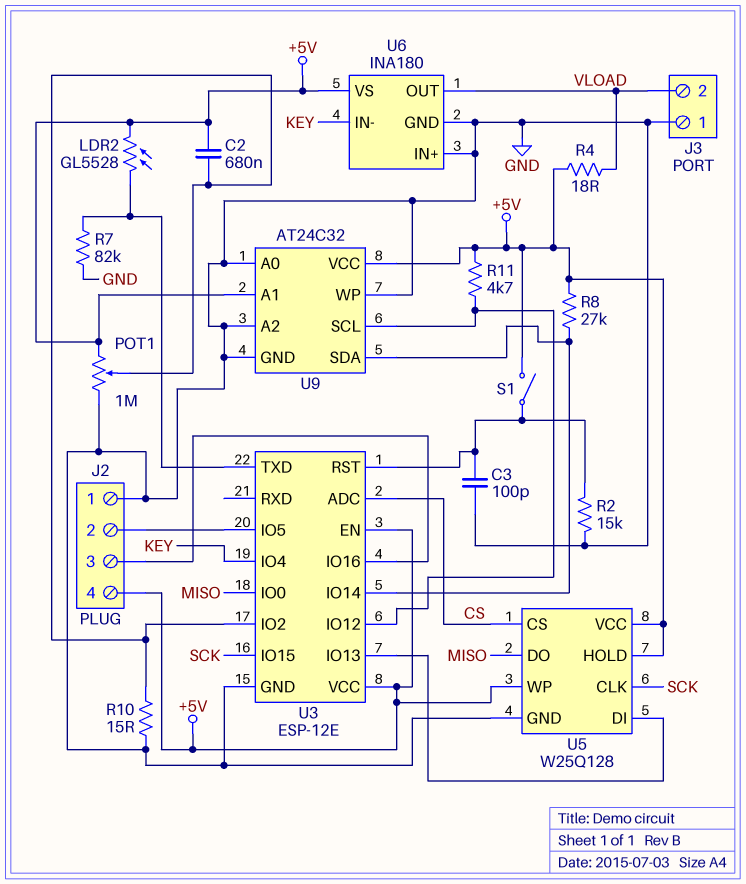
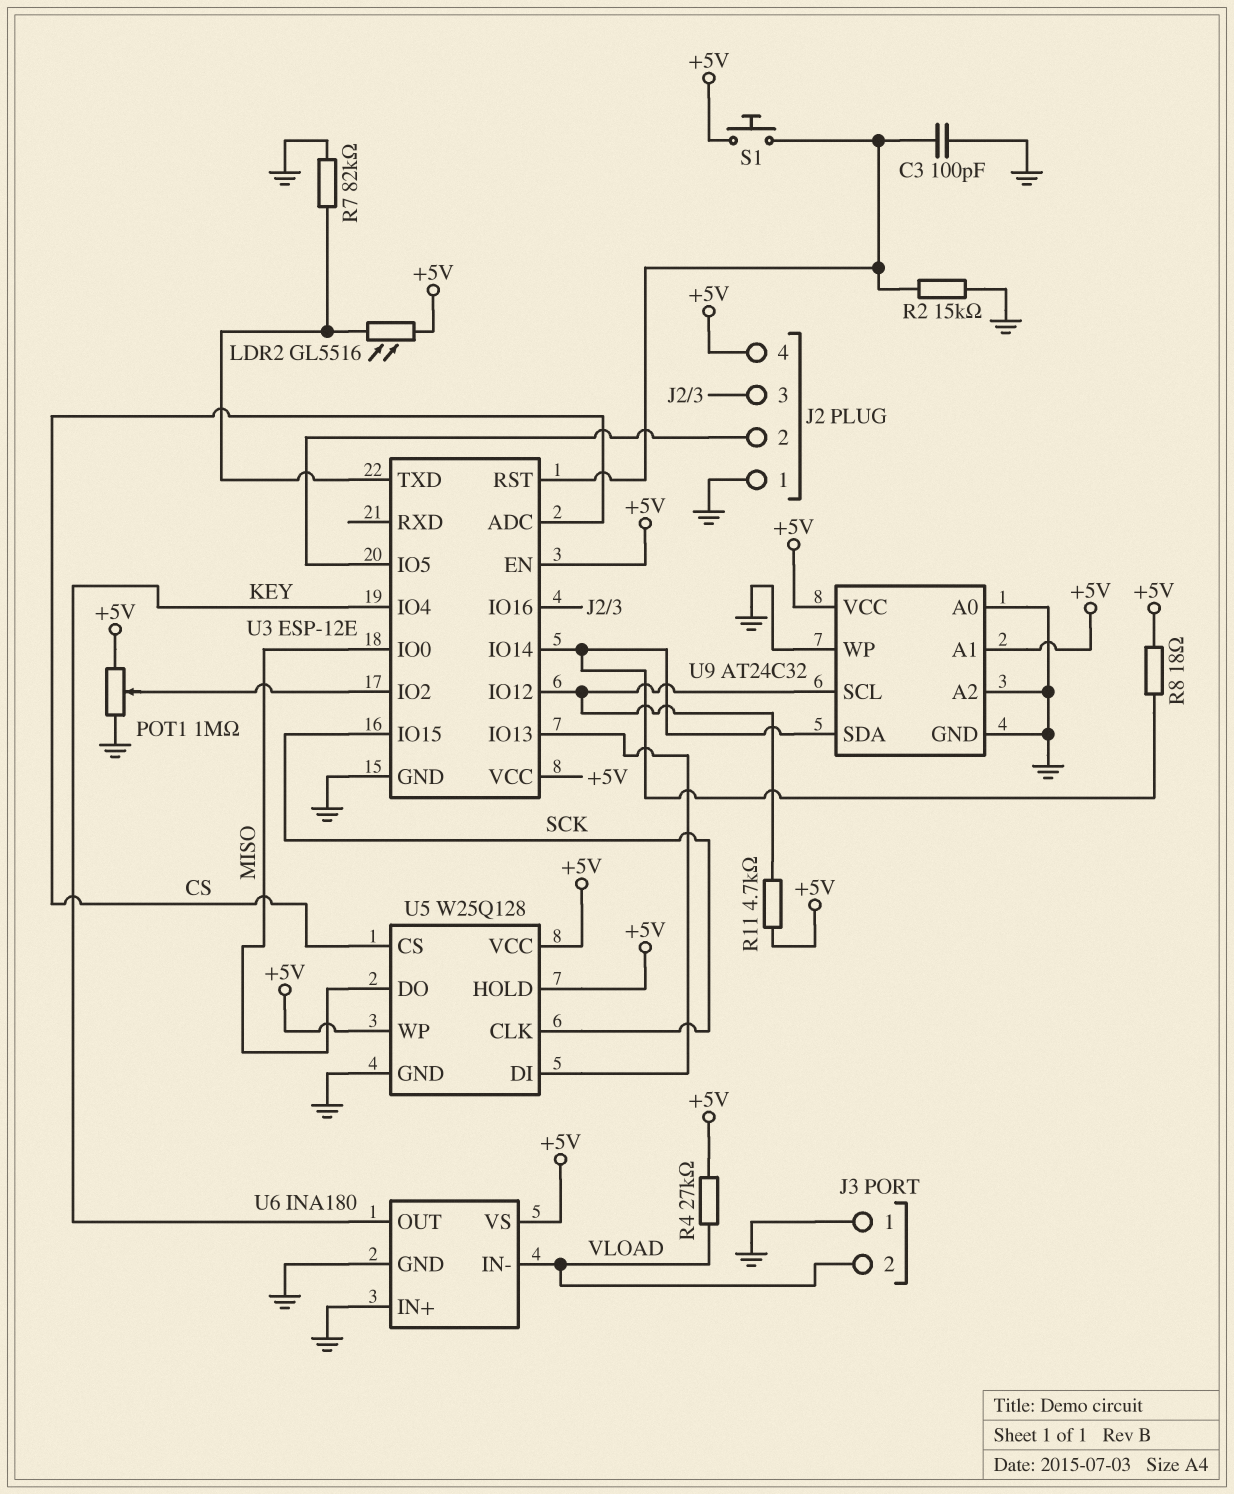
C2: 680nF (+5V, U3/IO2) -> none
LDR2: GL5528 (+5V, U3/TXD) -> GL5516 (+5V, U3/TXD)
R4: 18 (+5V, VLOAD) -> 27k (+5V, VLOAD)
R8: 27k (+5V, U3/IO14) -> 18 (+5V, U3/IO14)
R10: 15 (GND, U3/IO2) -> none
S1: switch (+5V, U3/RST) -> button (+5V, U3/RST)
U6 pin IN-: KEY -> VLOAD
U6 pin OUT: VLOAD -> KEY

